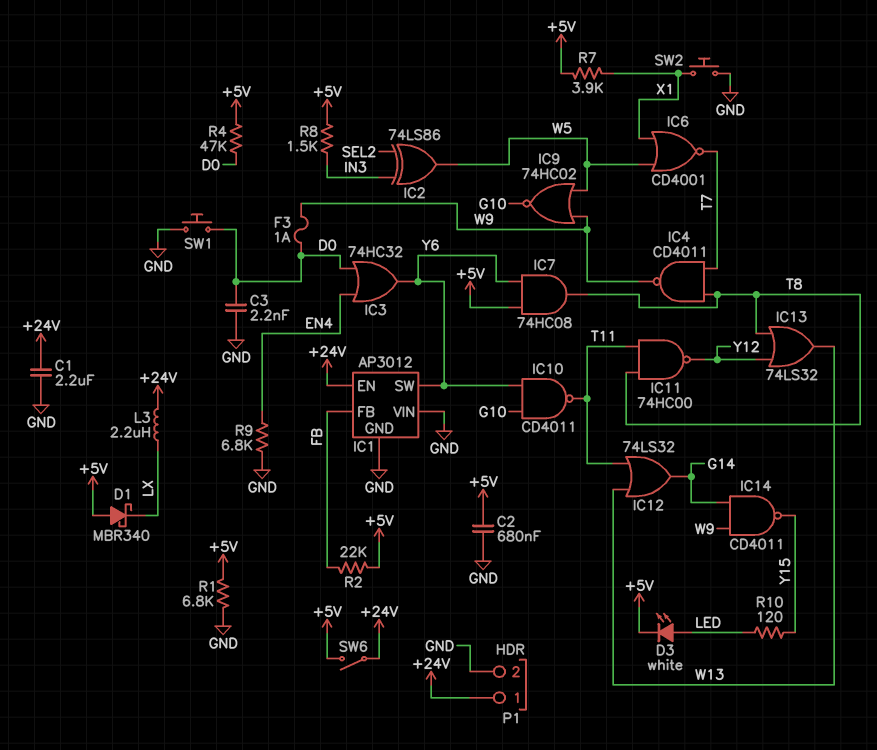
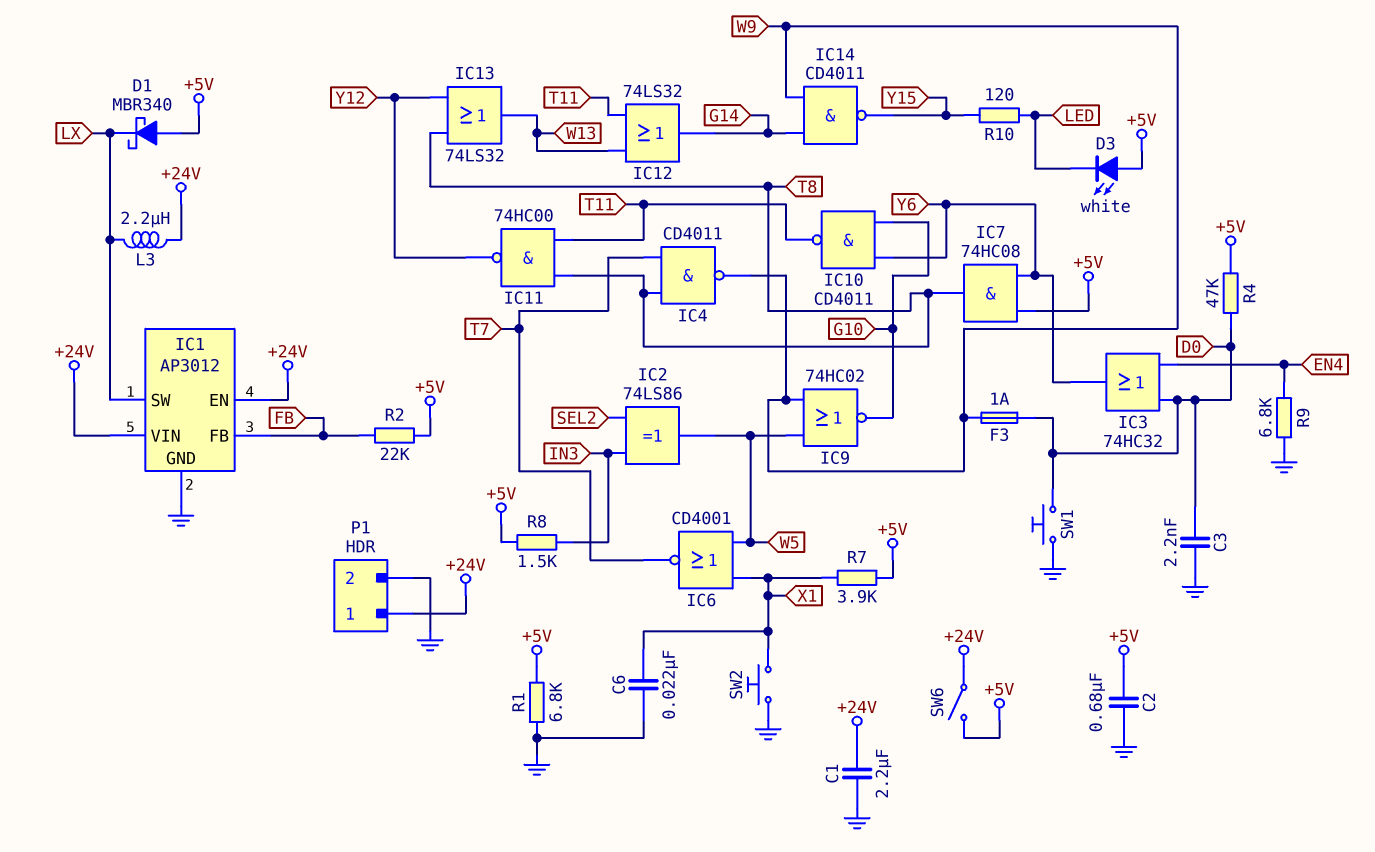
C6: none -> 22nF (GND, X1)
D3: LED white (A LED, K +5V) -> LED white (A +5V, K LED)
IC1 pin SW: Y6 -> LX
IC1 pin VIN: GND -> +24V

